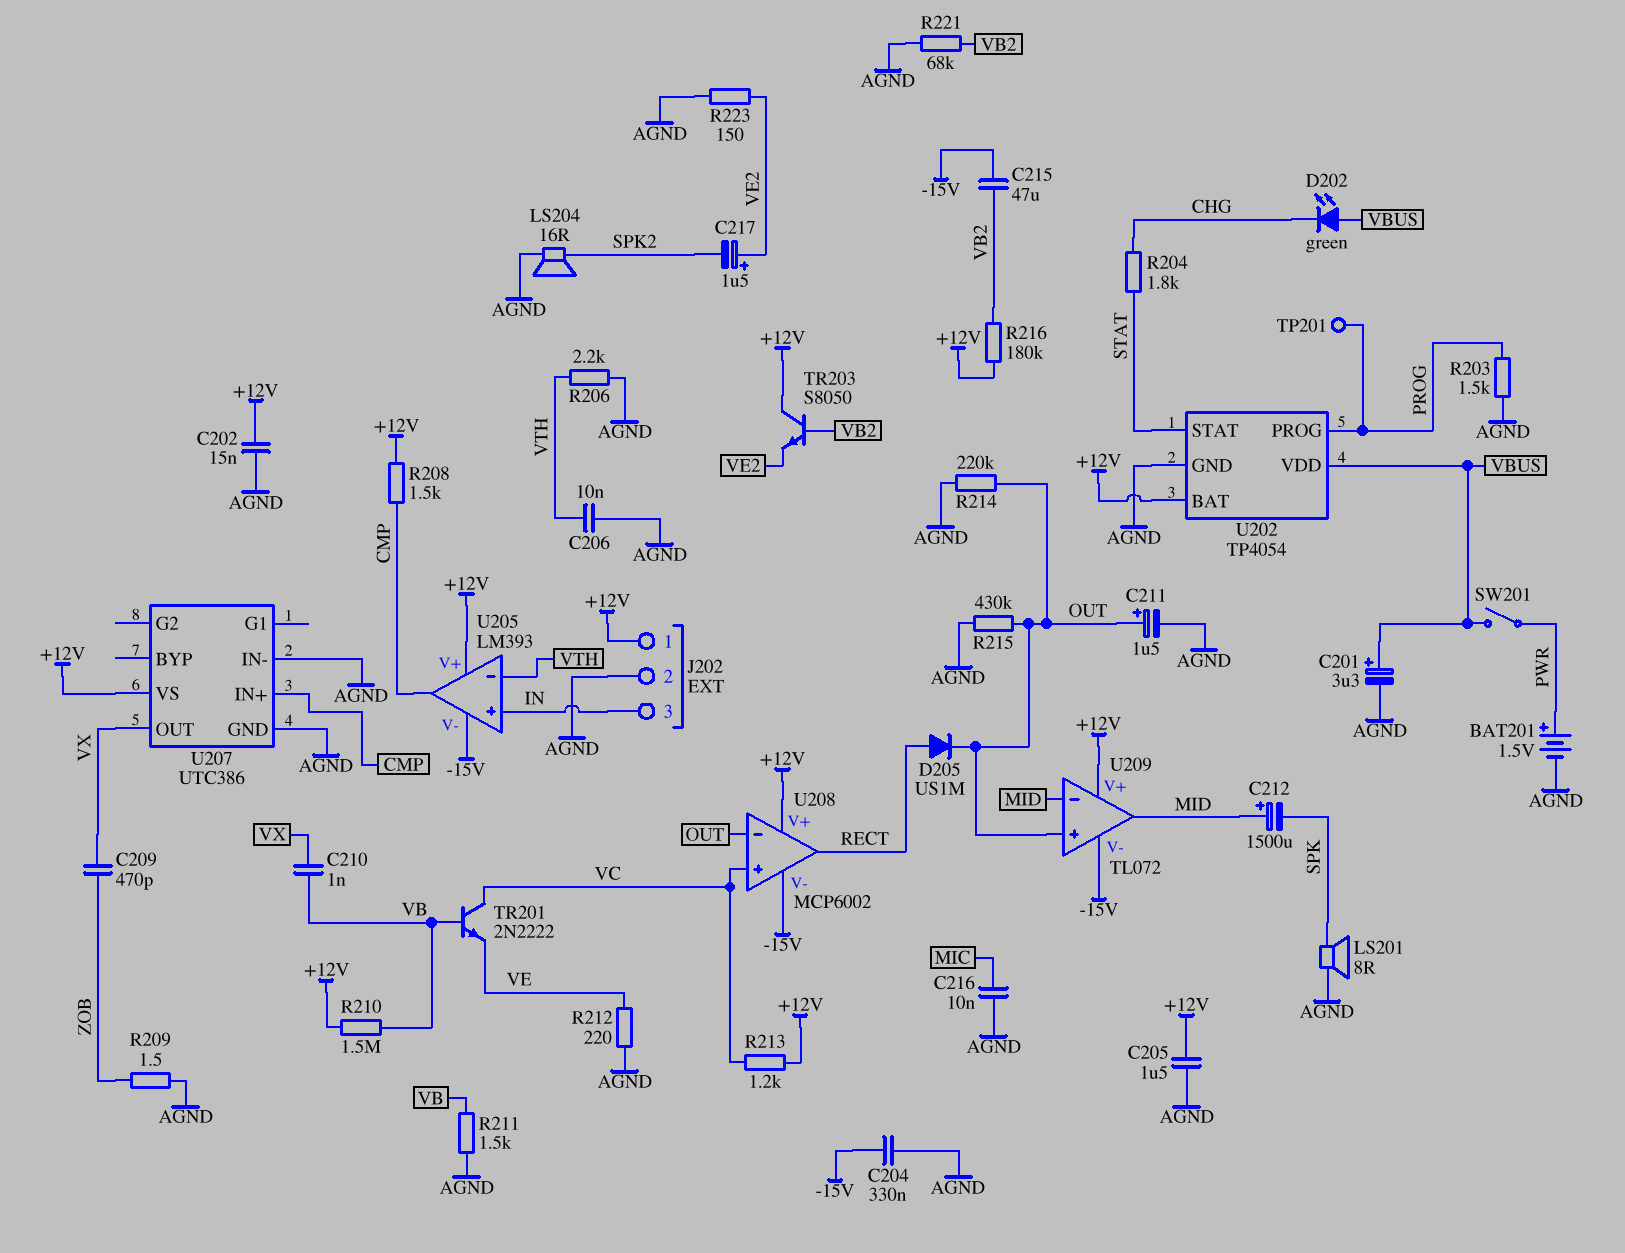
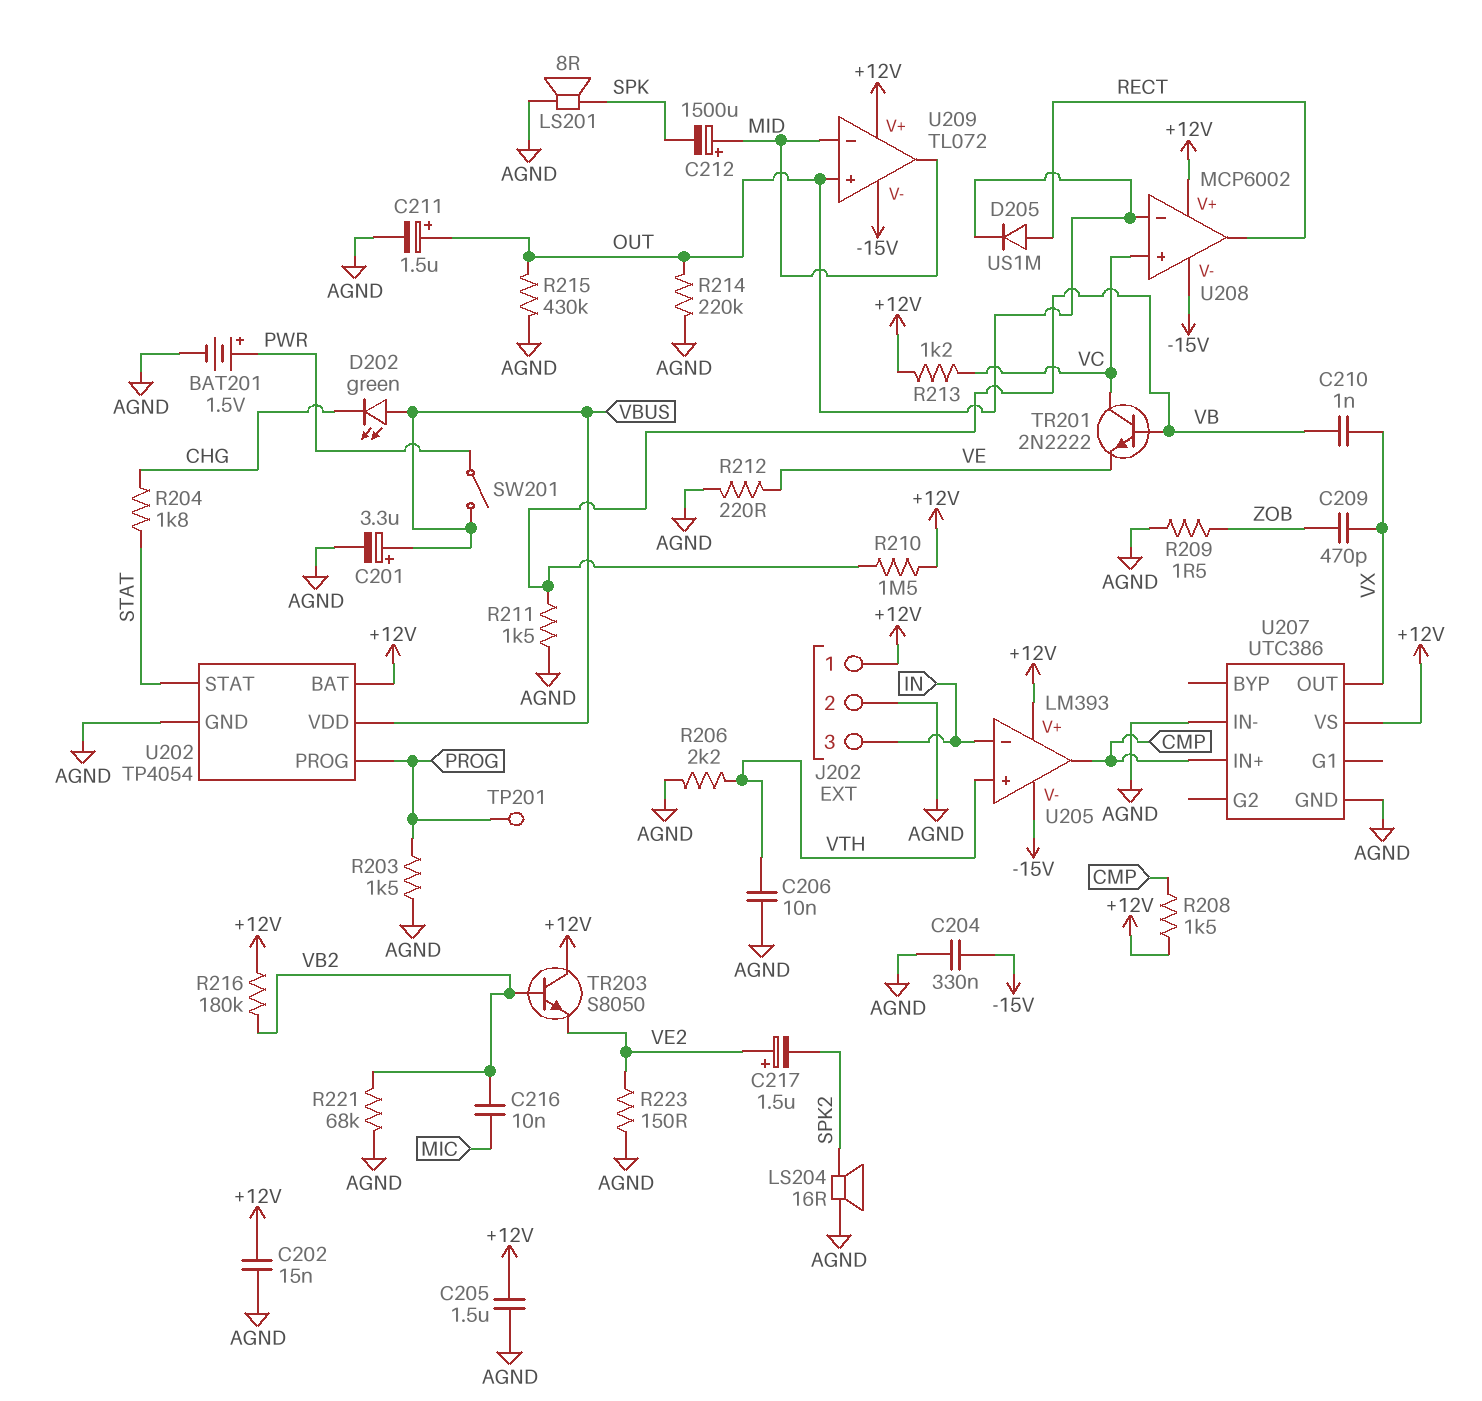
C215: 47uF (-15V, VB2) -> none
C216: 10nF (AGND, MIC) -> 10nF (MIC, VB2)
U205 pin in+: IN -> VTH
U205 pin in-: VTH -> IN

